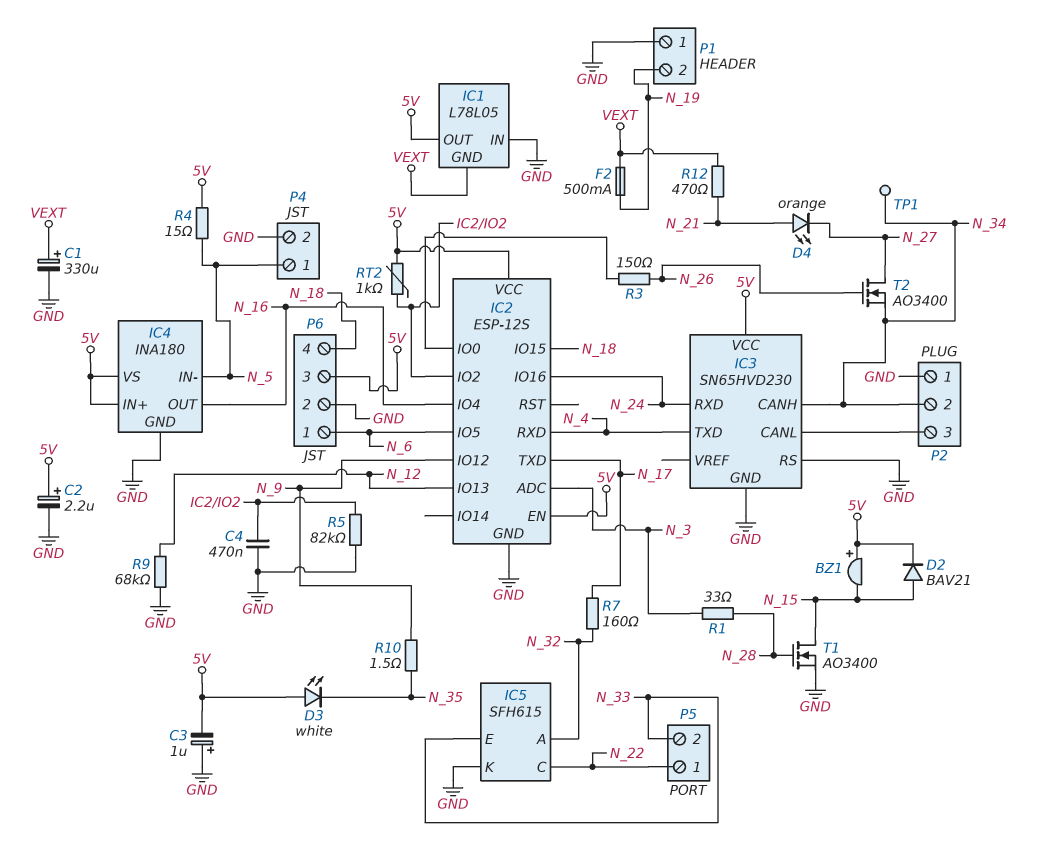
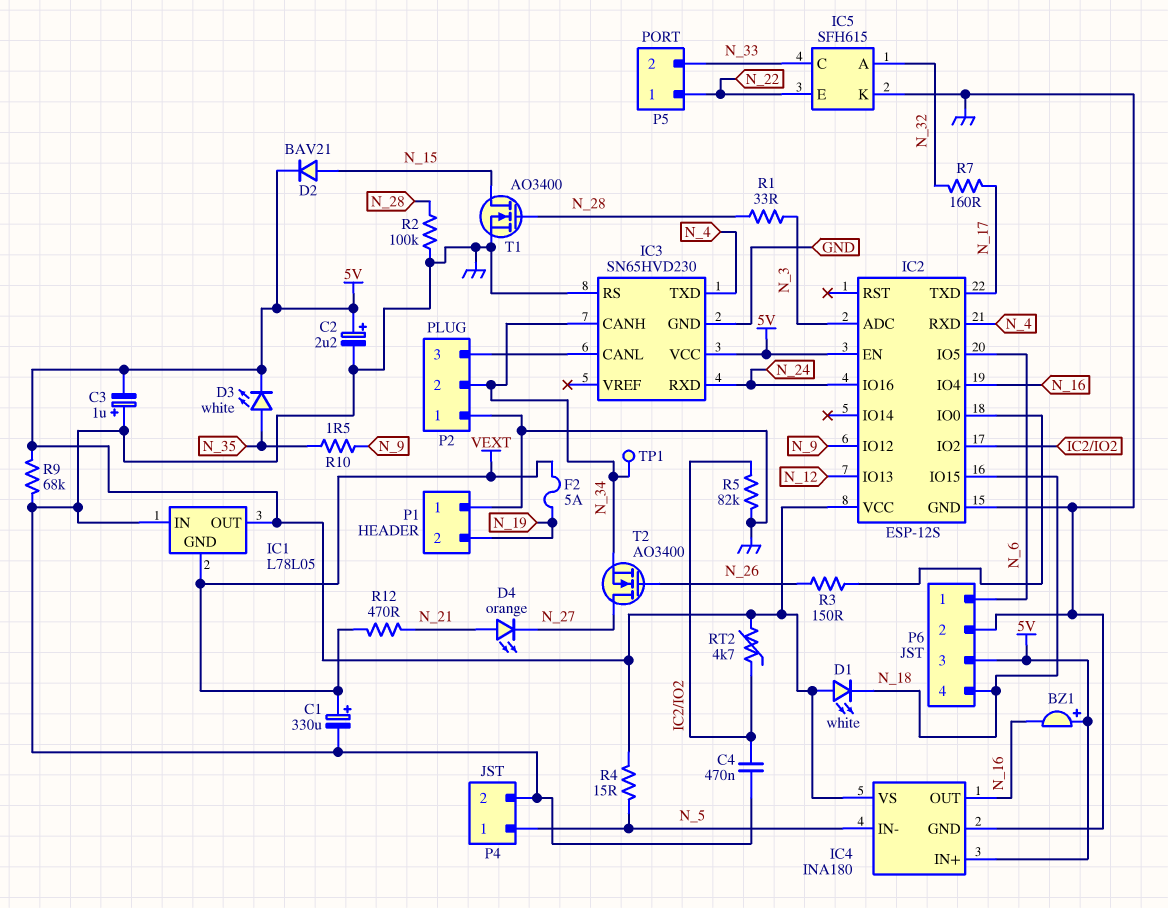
BZ1: buzzer (plus 5V, minus N_15) -> buzzer (plus 5V, minus N_16)
D1: none -> LED white (A 5V, K N_18)
D3: LED white (A 5V, K N_35) -> LED white (A N_35, K 5V)
F2: 500mA (N_19, VEXT) -> 5A (N_19, VEXT)
IC5 pin C: N_22 -> N_33
IC5 pin E: N_33 -> N_22
R2: none -> 100k (GND, N_28)
R9: 68k (GND, N_12) -> 68k (5V, GND)
RT2: 1k (5V, IC2/IO2) -> 4.7k (5V, IC2/IO2)

